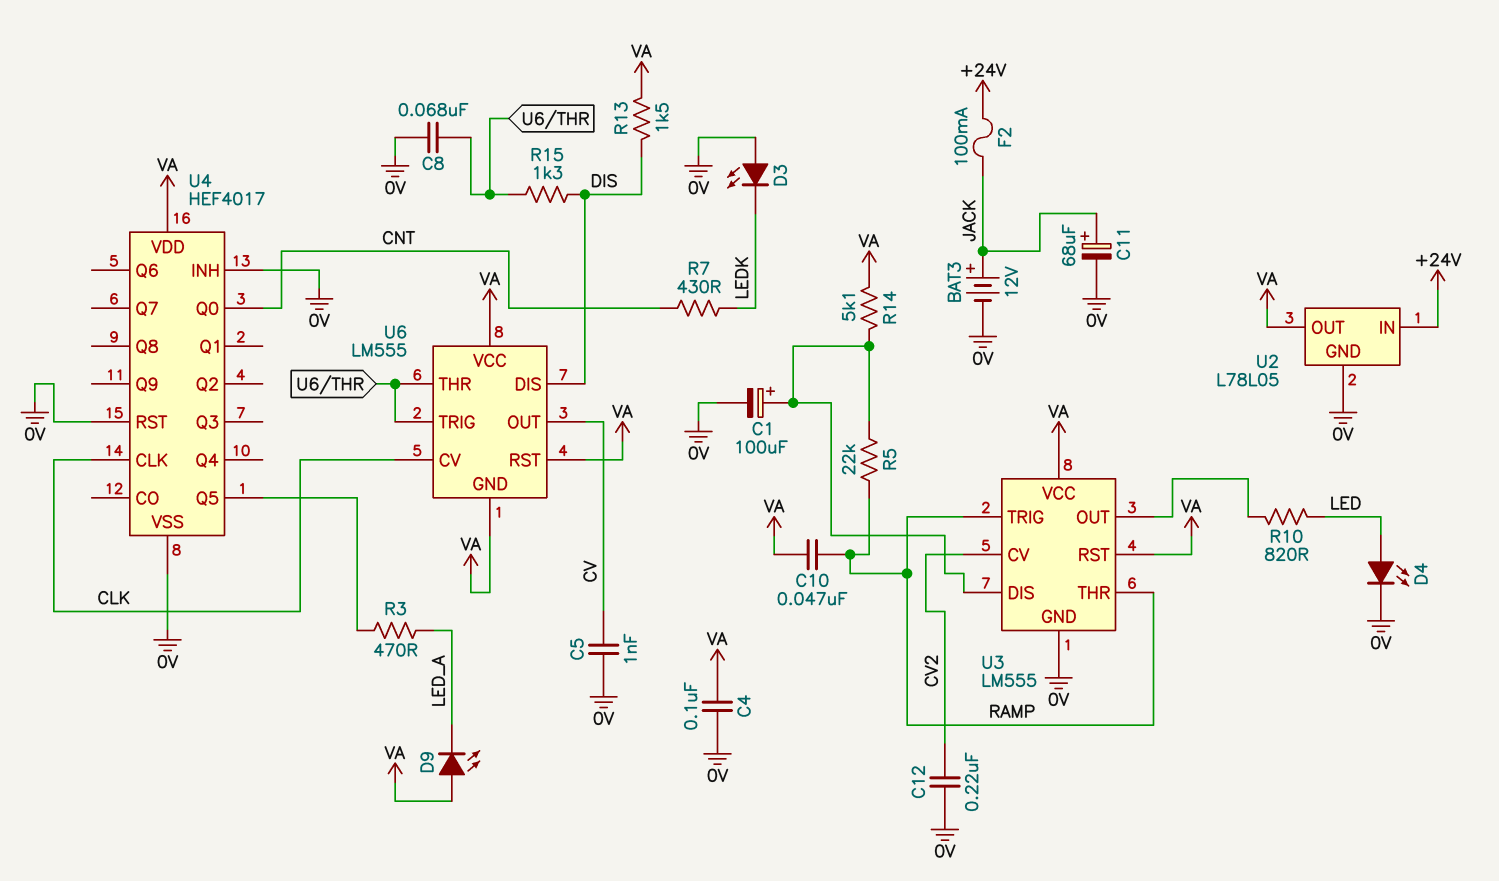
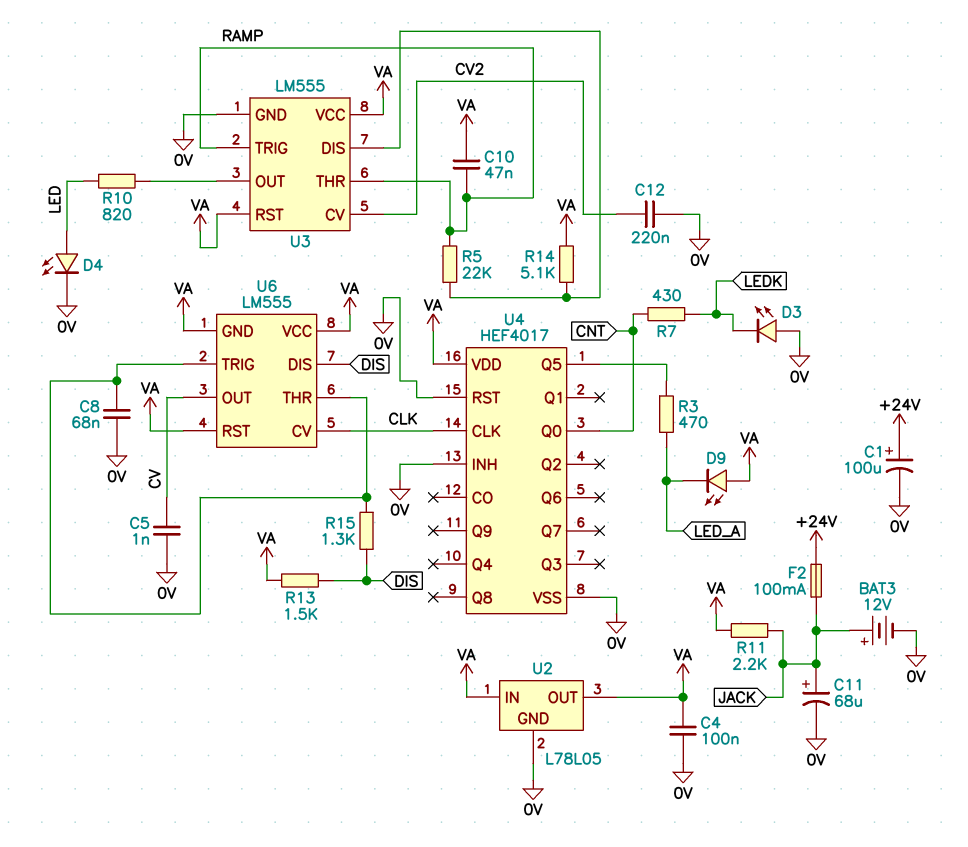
C1: 100uF (plus U3/DIS, minus 0V) -> 100uF (plus +24V, minus 0V)
R11: none -> 2.2k (JACK, VA)
U2 pin IN: +24V -> VA

